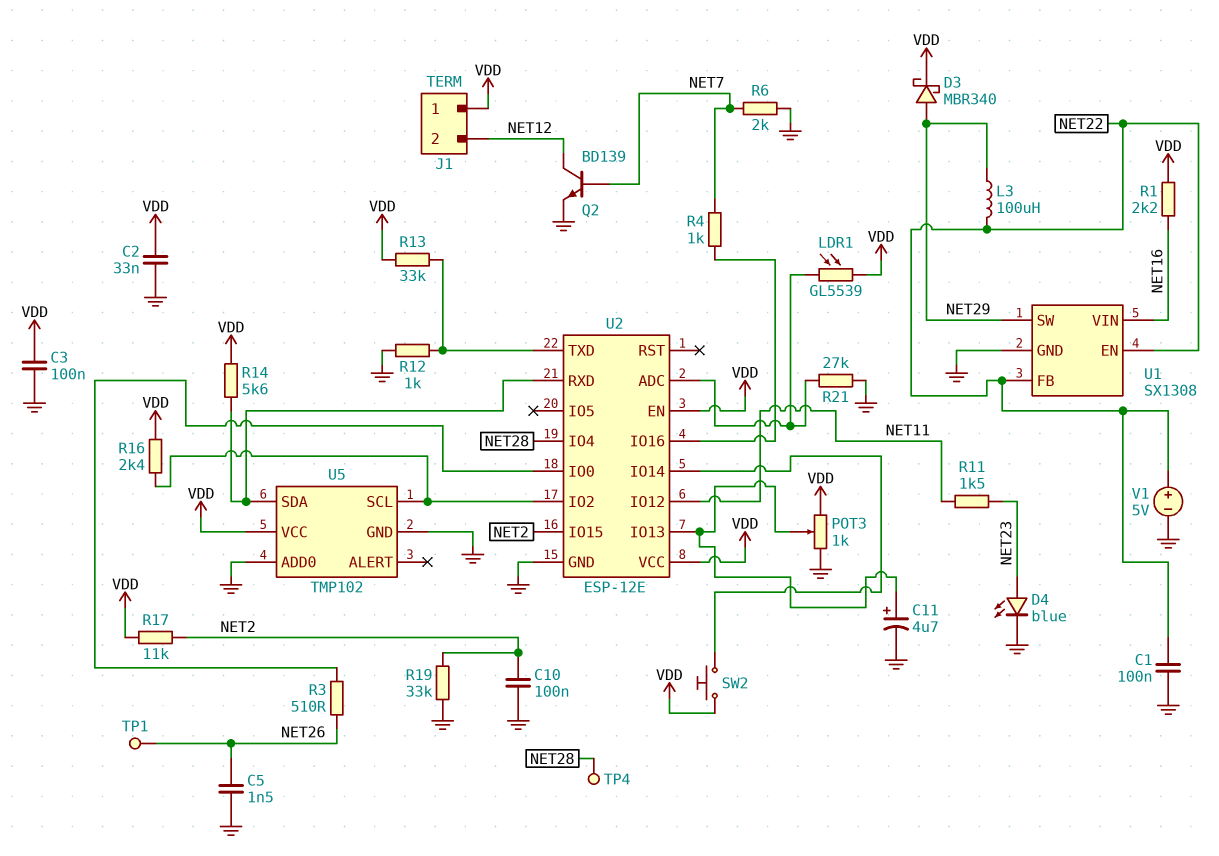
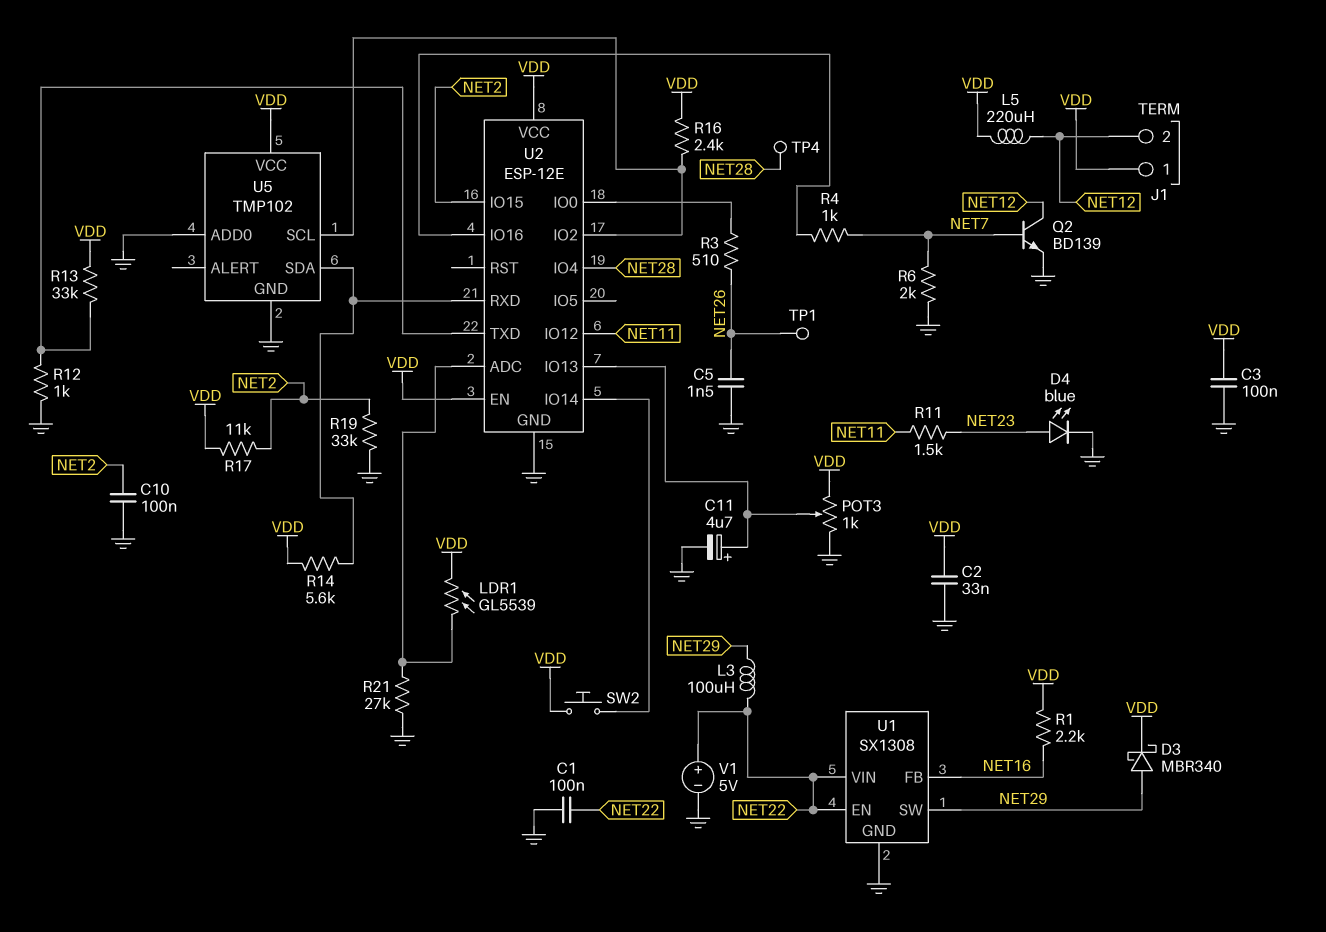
L5: none -> 220uH (NET12, VDD)
U1 pin FB: NET22 -> NET16
U1 pin VIN: NET16 -> NET22

